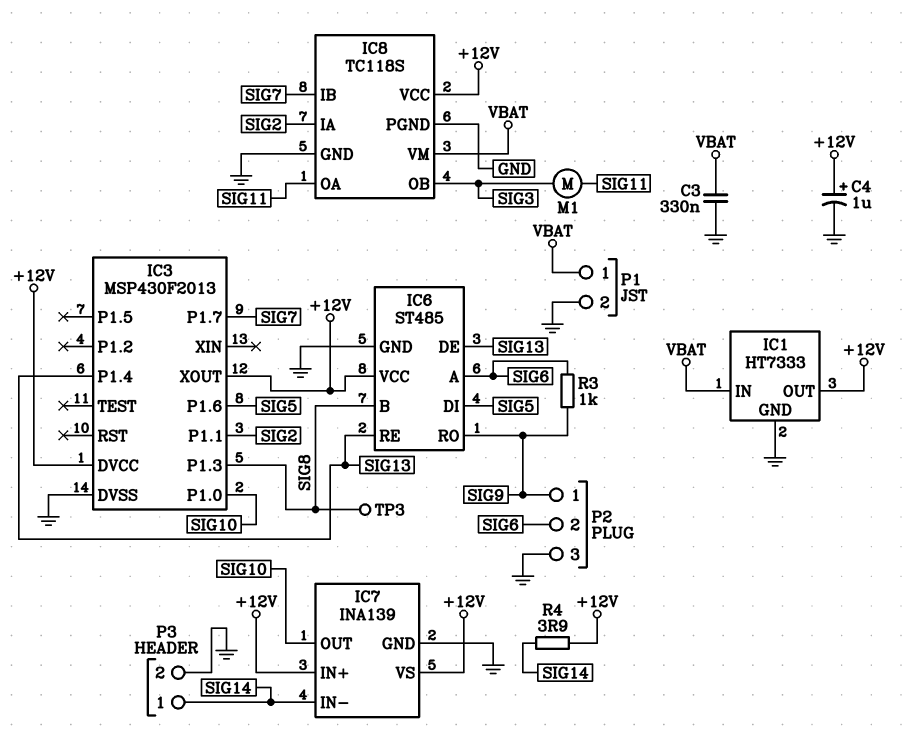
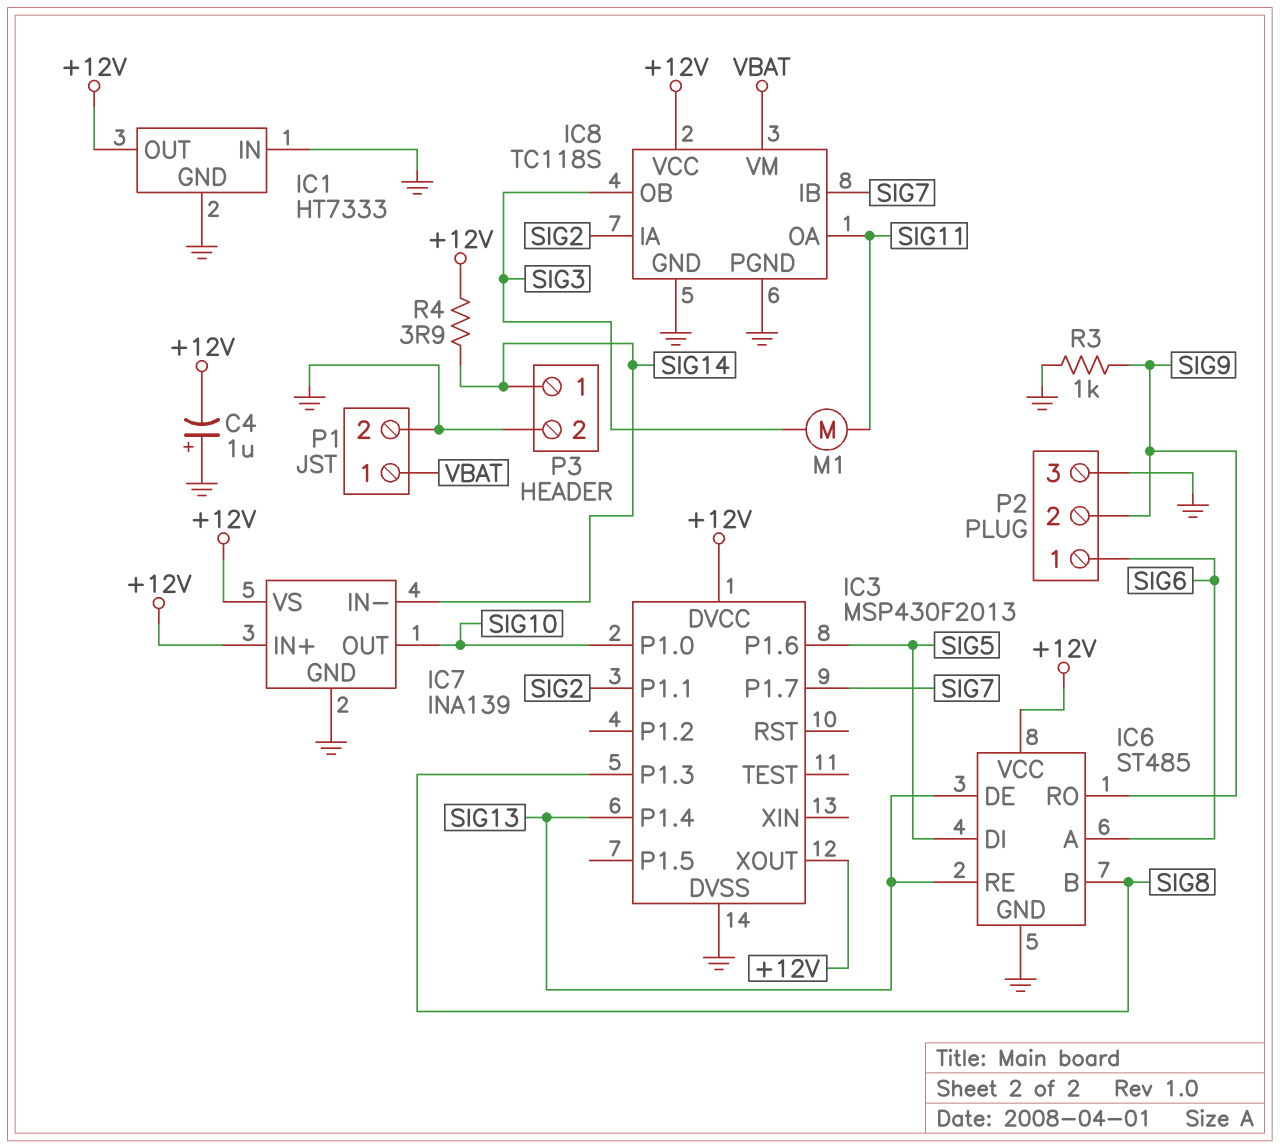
C3: 330nF (GND, VBAT) -> none
C4: 1uF (plus +12V, minus GND) -> 1uF (plus GND, minus +12V)
IC1 pin IN: VBAT -> GND
P2 pin 1: SIG9 -> SIG6
P2 pin 2: SIG6 -> SIG9
R3: 1k (SIG6, SIG9) -> 1k (GND, SIG9)
TP3: test point (SIG8) -> none

